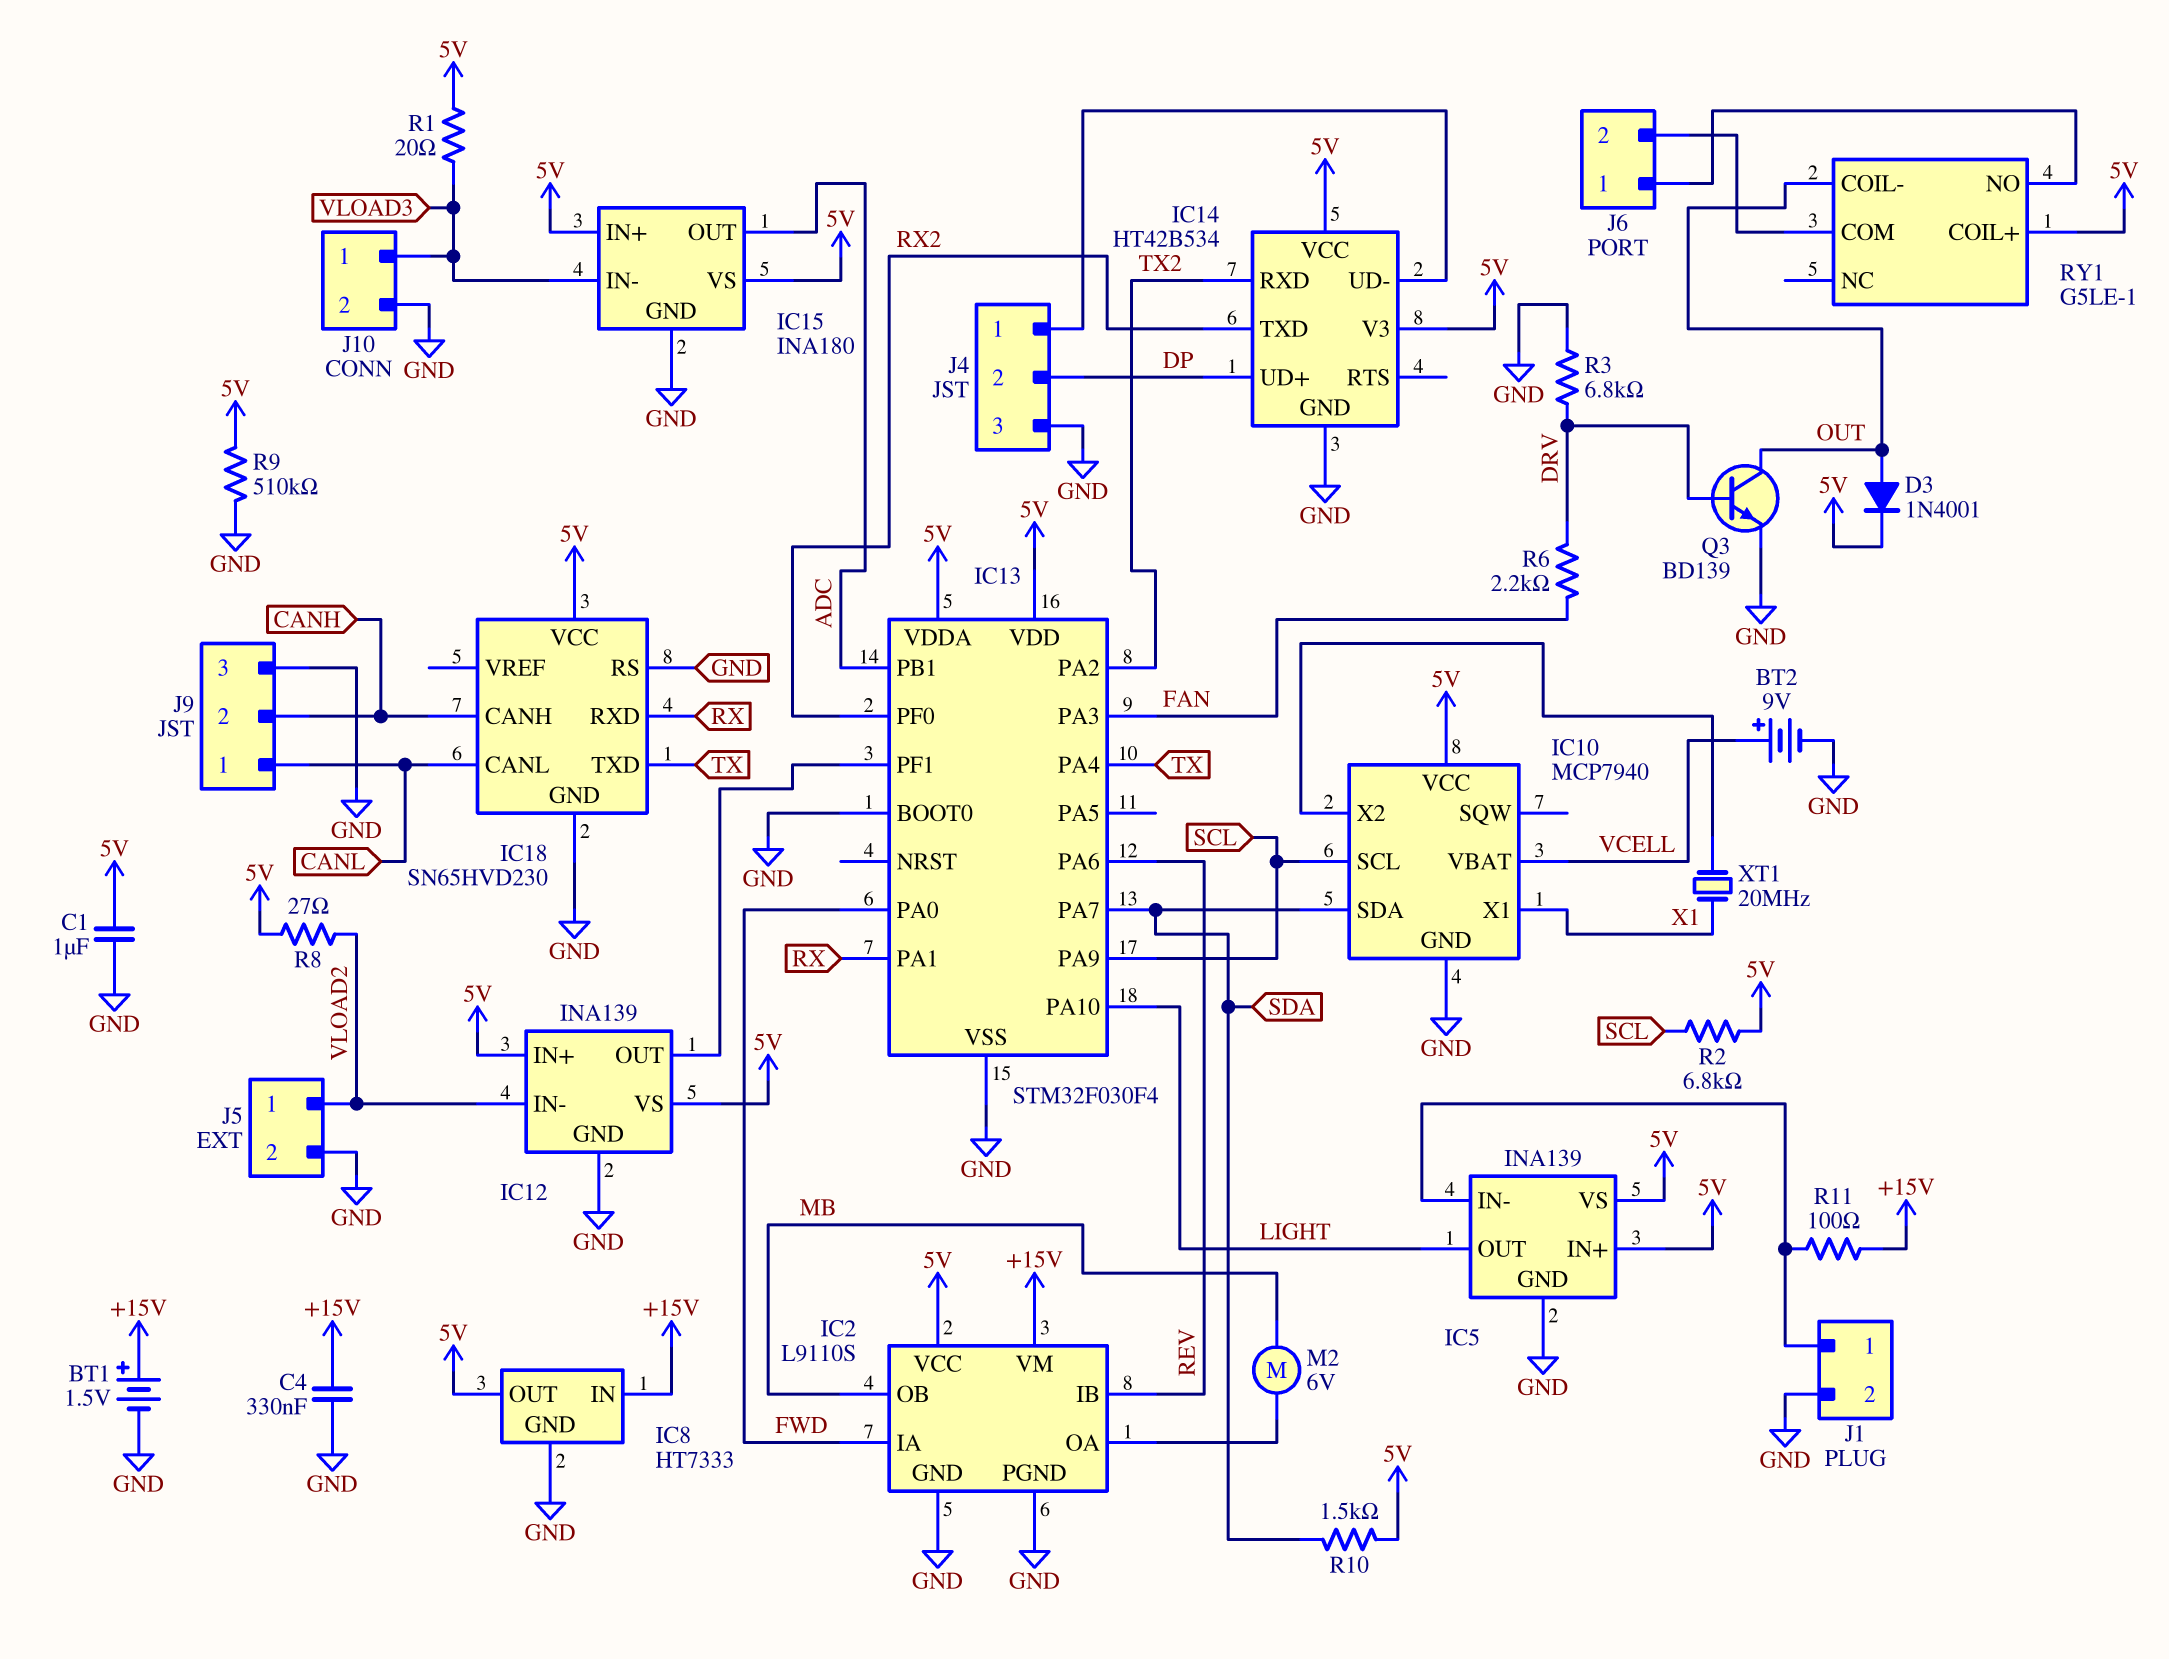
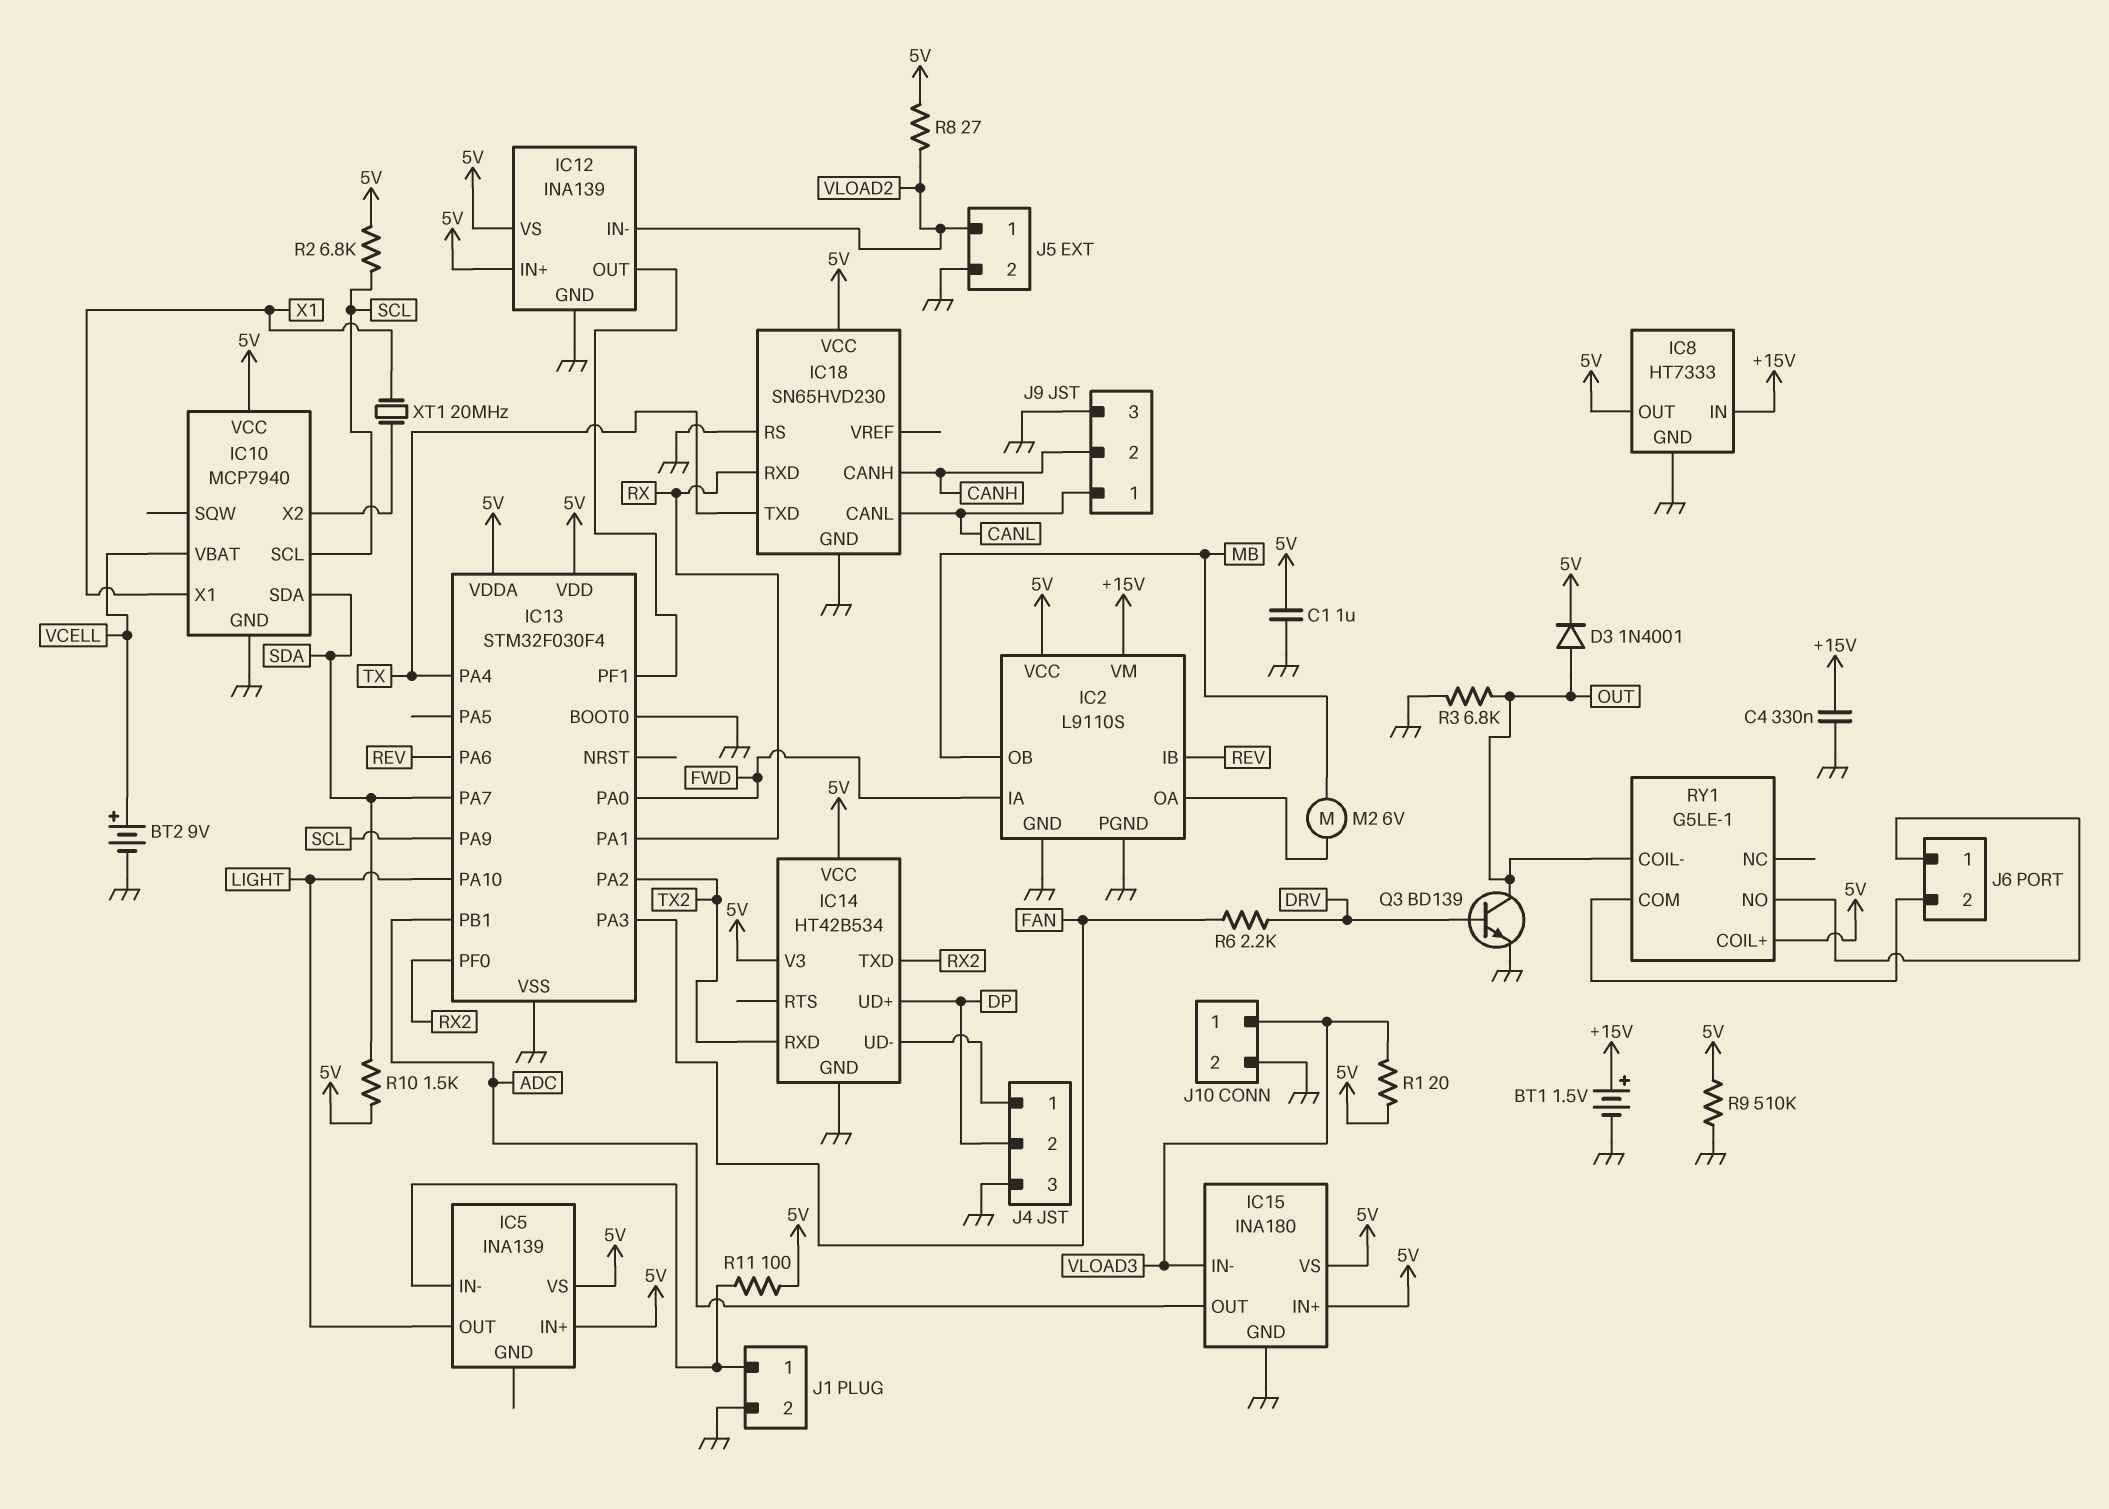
IC5 pin GND: GND -> none
R3: 6.8k (DRV, GND) -> 6.8k (GND, OUT)
R11: 100 (+15V, IC5/IN-) -> 100 (5V, IC5/IN-)

